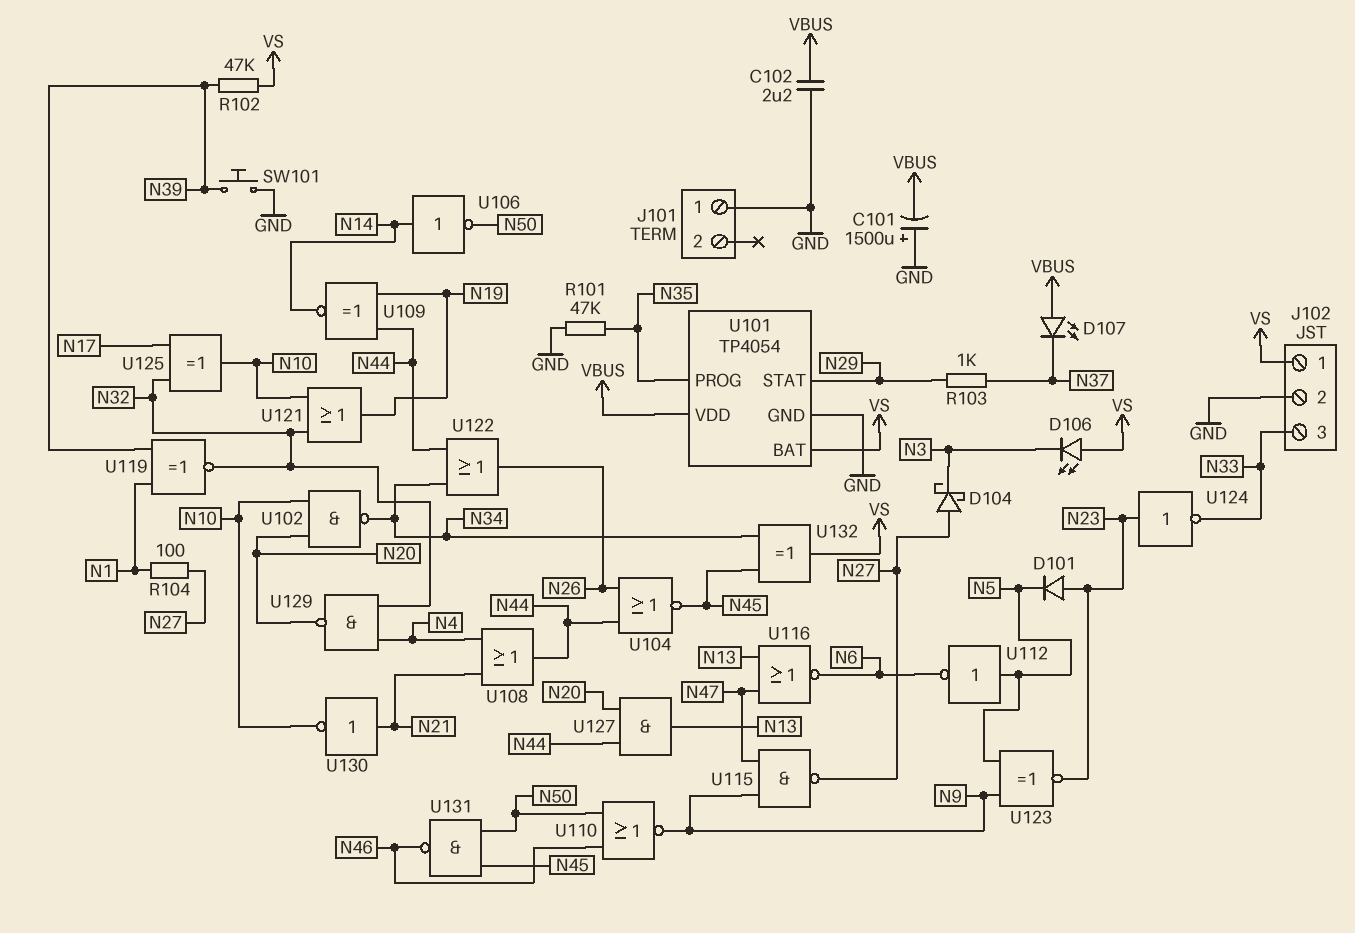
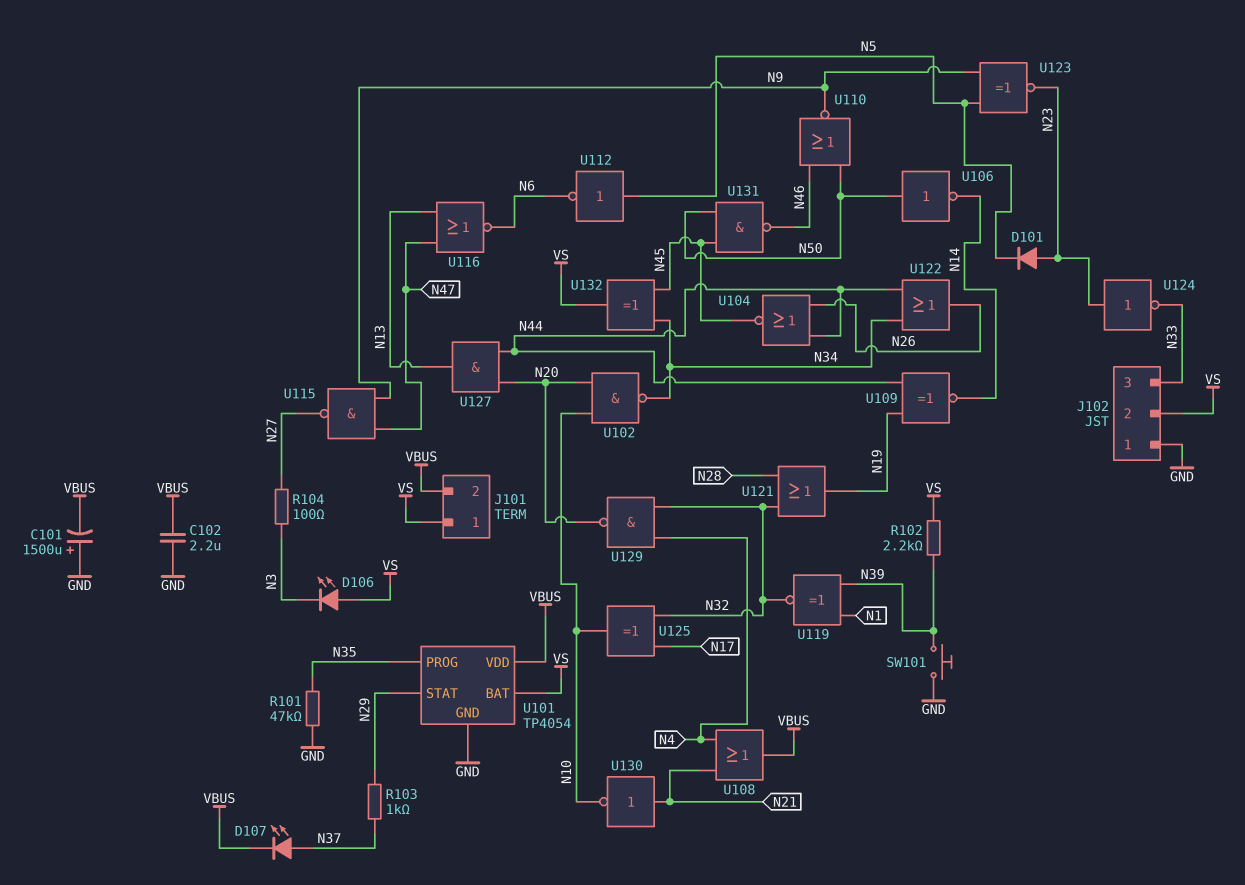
D104: schottky (A N27, K N3) -> none
D107: LED (A VBUS, K N37) -> LED (A N37, K VBUS)
J101 pin 1: GND -> VS
J101 pin 2: none -> VBUS
J102 pin 1: VS -> GND
J102 pin 2: GND -> VS
R102: 47k (N39, VS) -> 2.2k (N39, VS)
R104: 100 (N1, N27) -> 100 (N3, N27)
U106: NOT (in N14, out N50) -> NOT (in N50, out N14)
U108: OR (in N4, in N21, out N44) -> OR (in N4, in N21, out VBUS)
U121: OR (in N10, in N32, out N19) -> OR (in N28, in N32, out N19)

